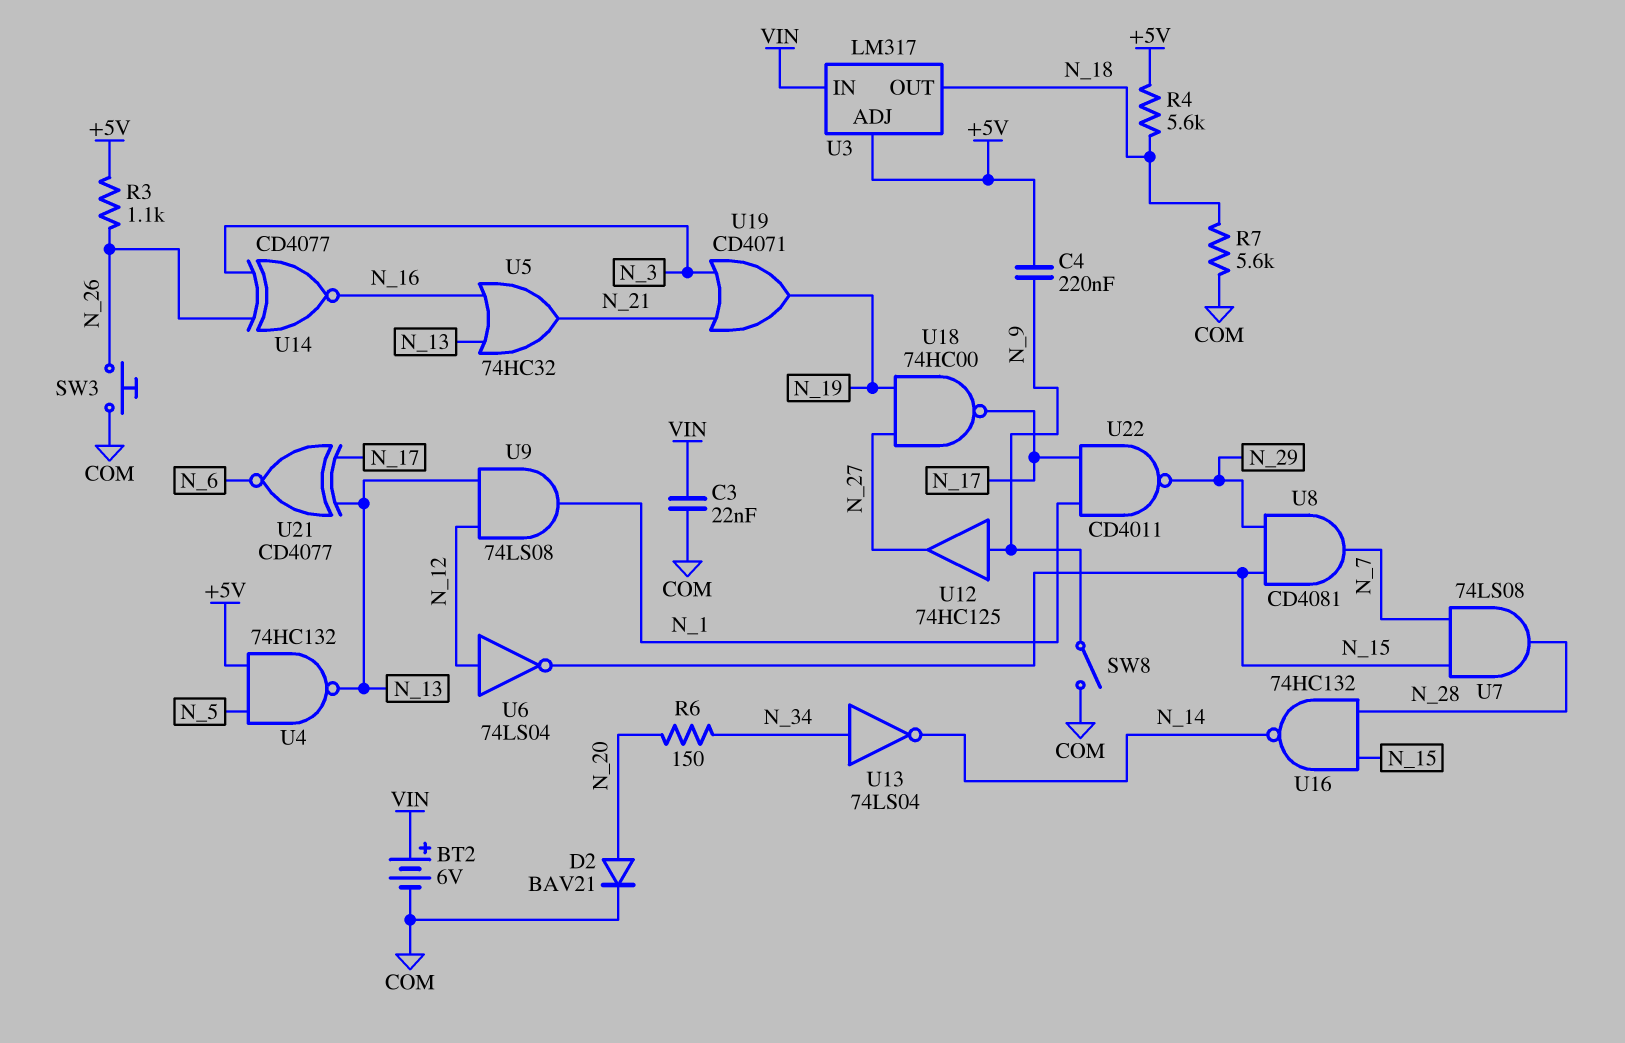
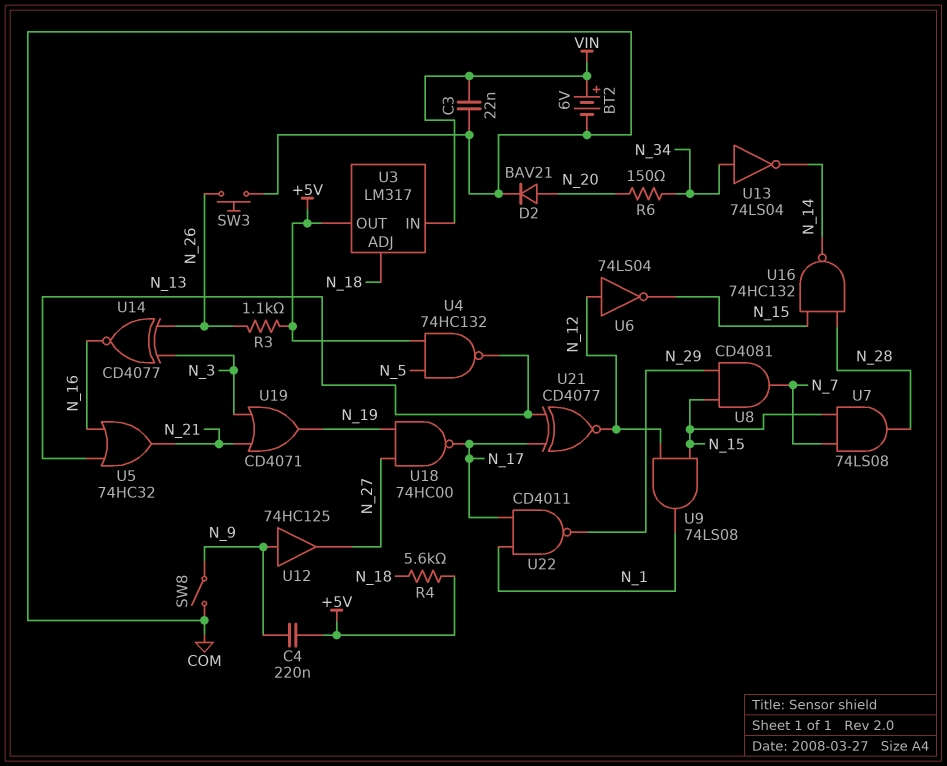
R7: 5.6k (COM, N_18) -> none
U3 pin ADJ: +5V -> N_18
U3 pin OUT: N_18 -> +5V
U9: AND 74LS08 (in N_12, in N_13, out N_1) -> AND 74LS08 (in N_12, in N_15, out N_1)
U21: XNOR CD4077 (in N_13, in N_17, out N_6) -> XNOR CD4077 (in N_13, in N_17, out N_12)

